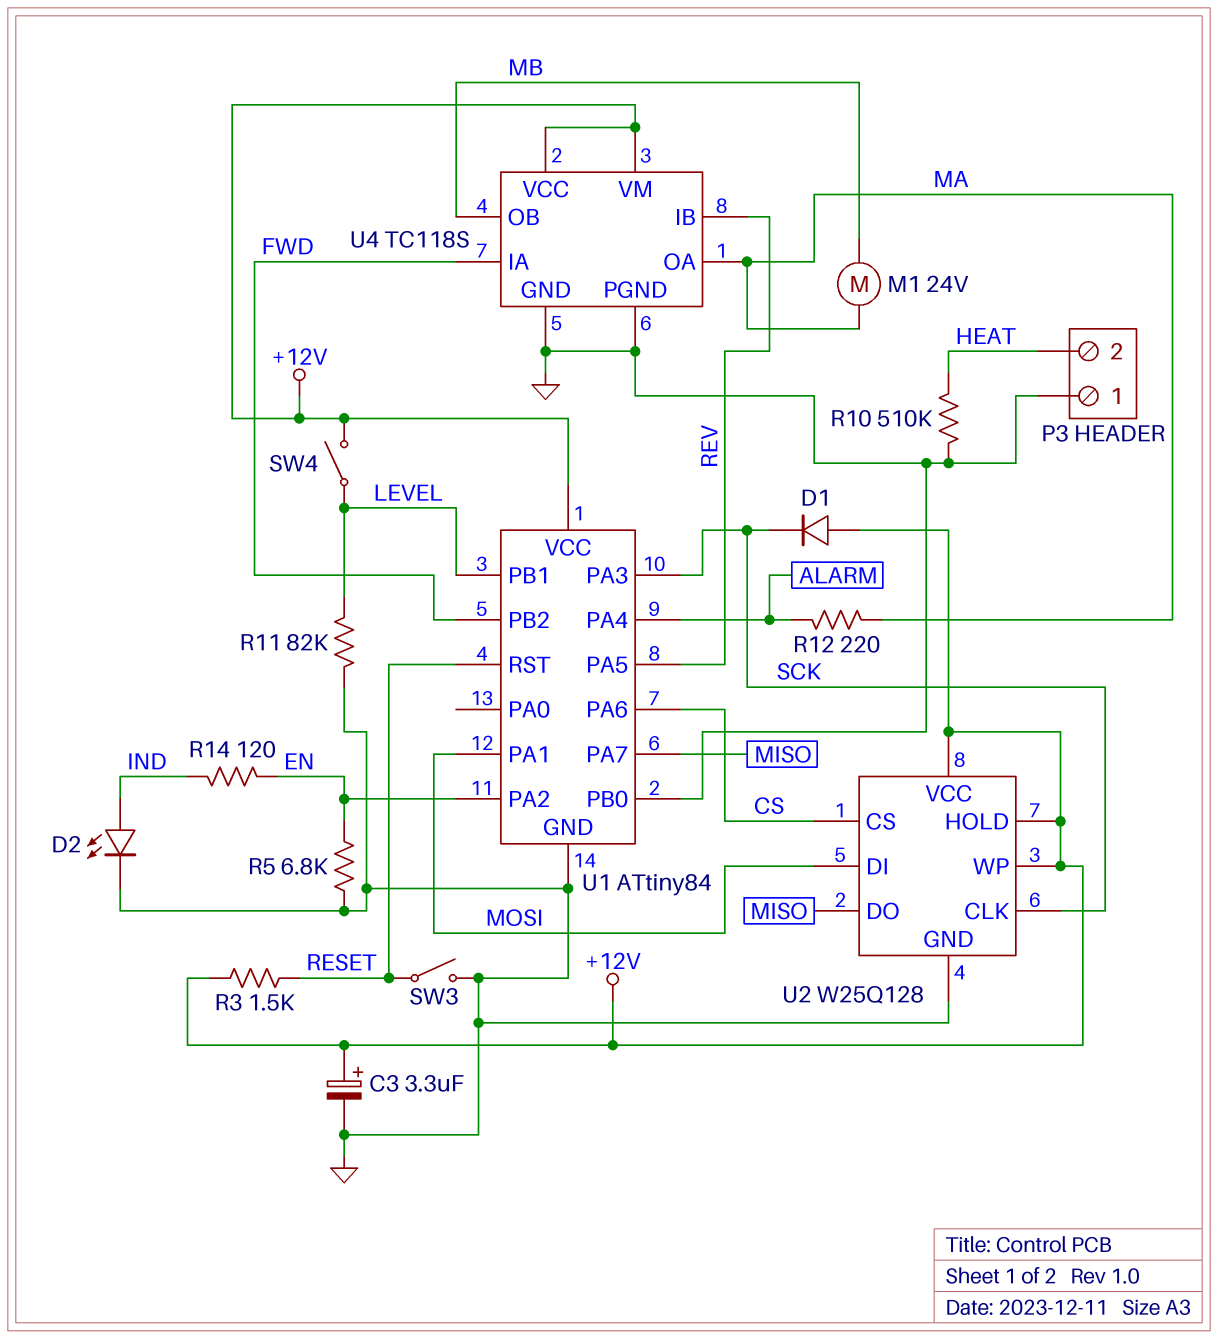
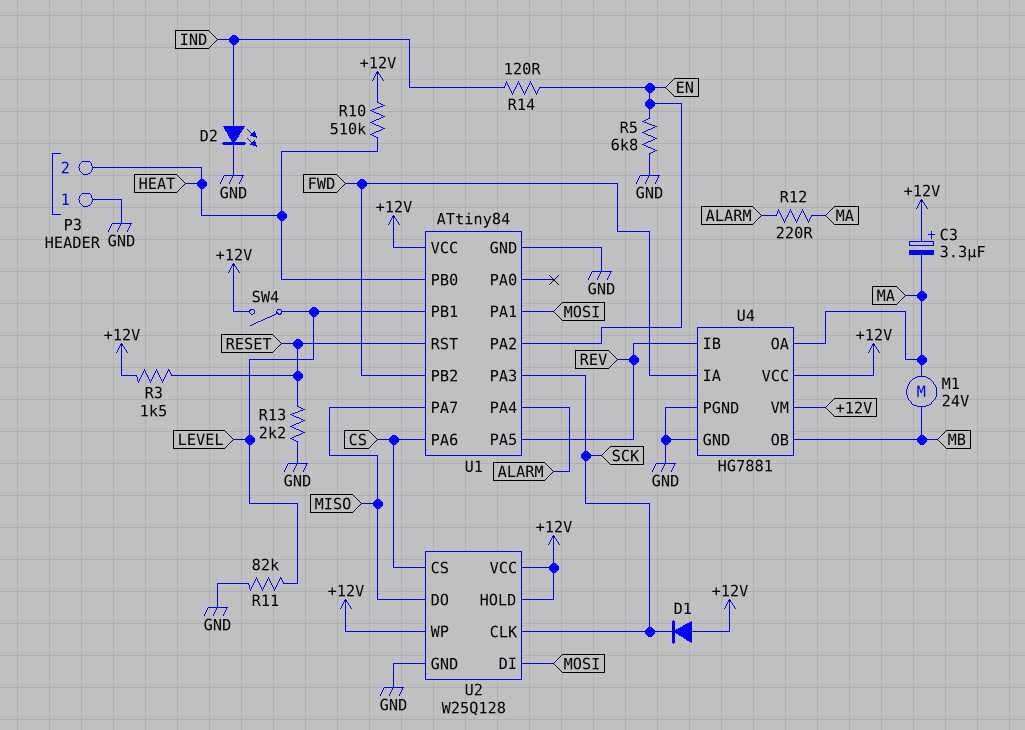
C3: 3.3uF (plus +12V, minus GND) -> 3.3uF (plus +12V, minus MA)
R10: 510k (GND, HEAT) -> 510k (+12V, HEAT)
R13: none -> 2.2k (GND, RESET)
SW3: switch (GND, RESET) -> none
U1 pin PB0: GND -> HEAT
U4: TC118S -> HG7881

